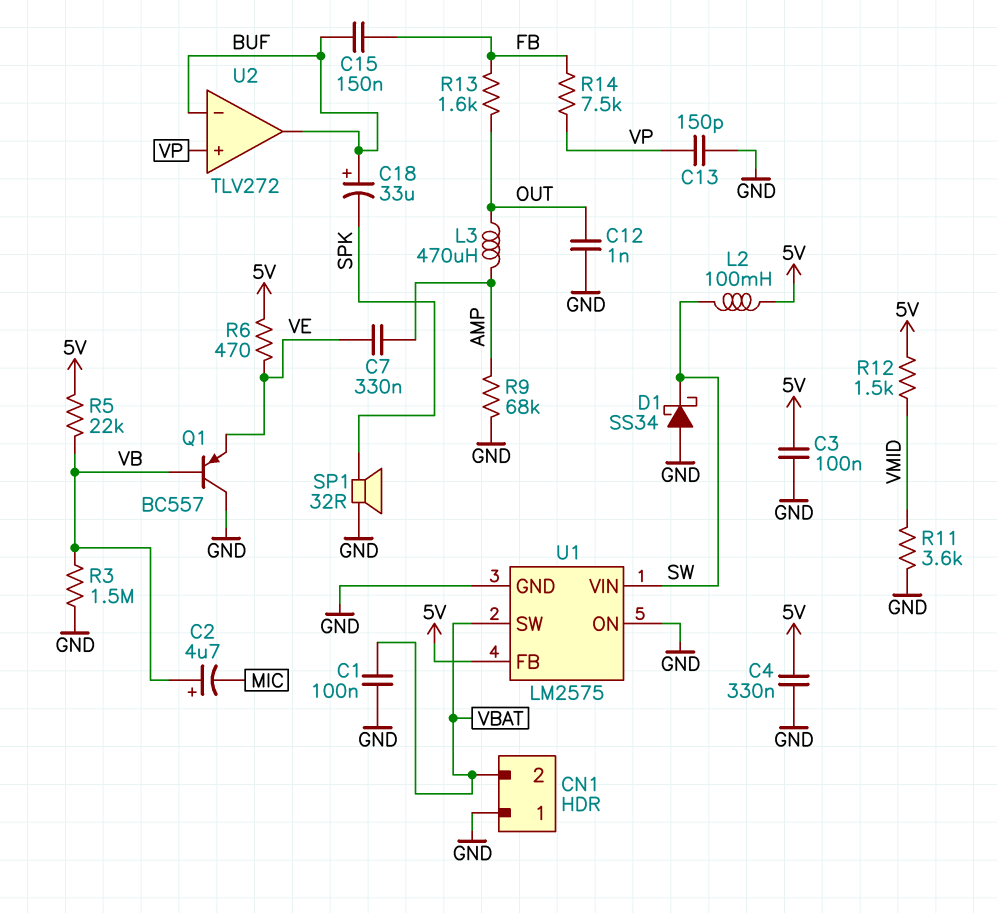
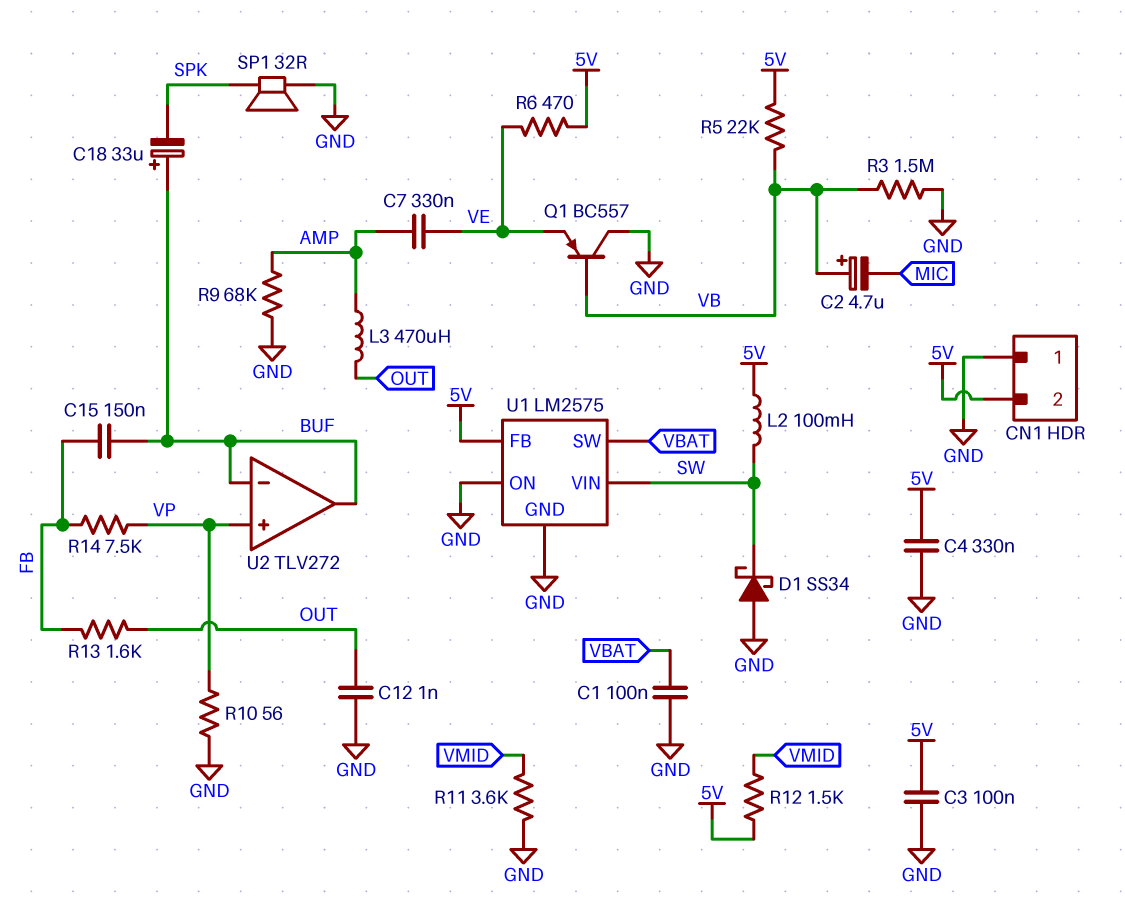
C13: 150pF (GND, VP) -> none
CN1 pin 2: VBAT -> 5V
R10: none -> 56 (GND, VP)

